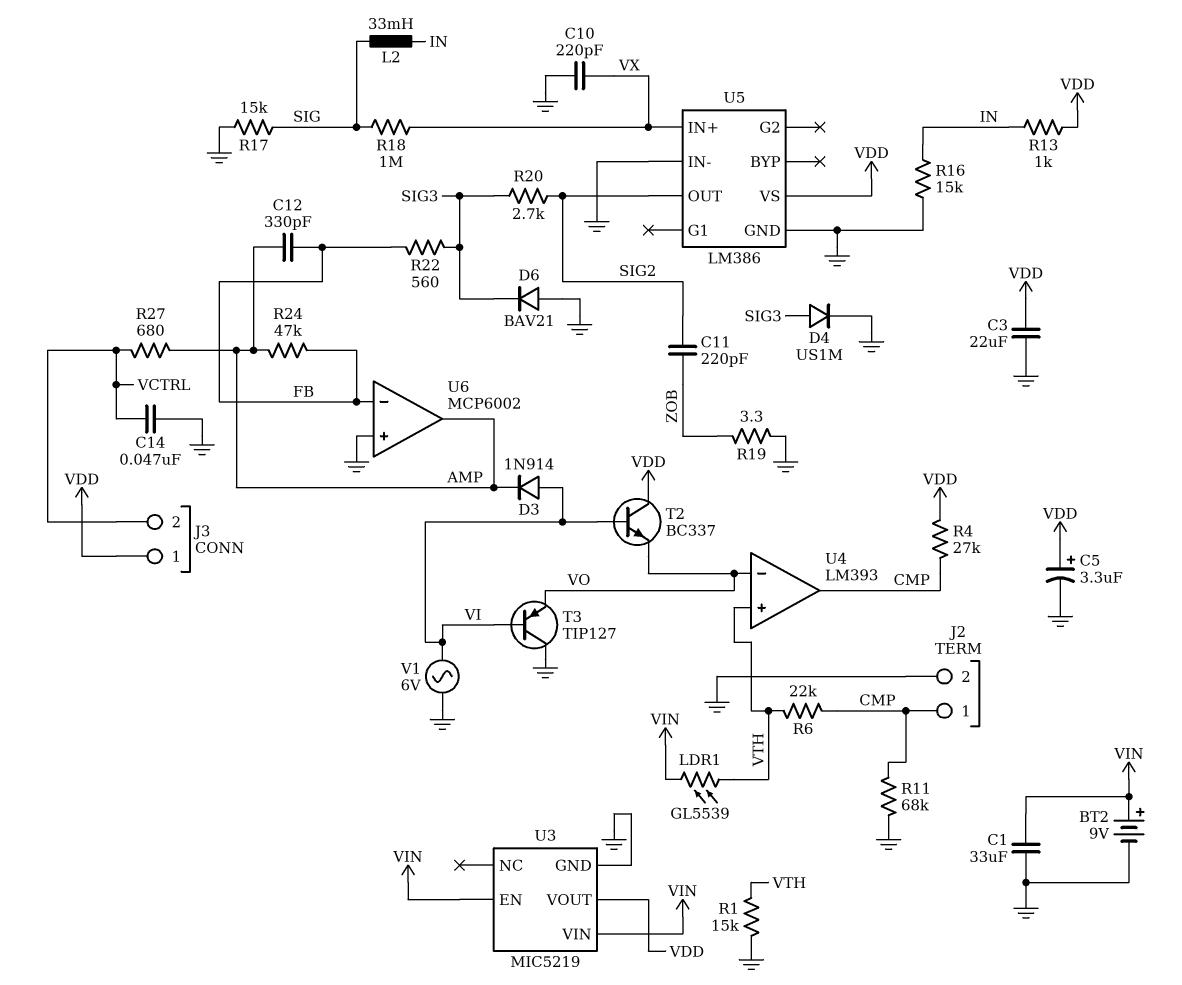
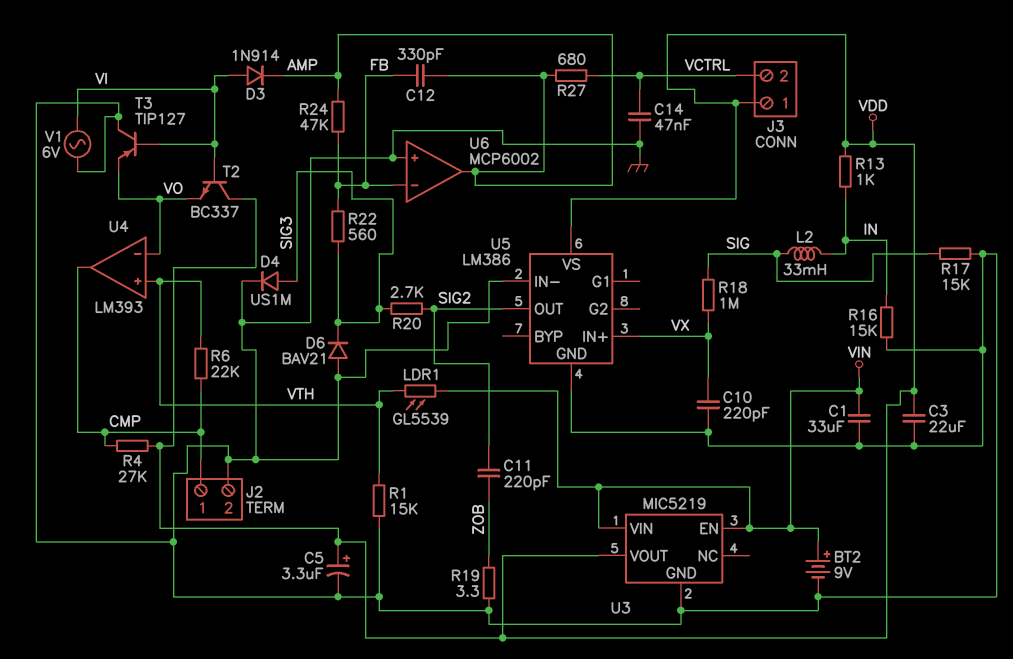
R11: 68k (CMP, GND) -> none

